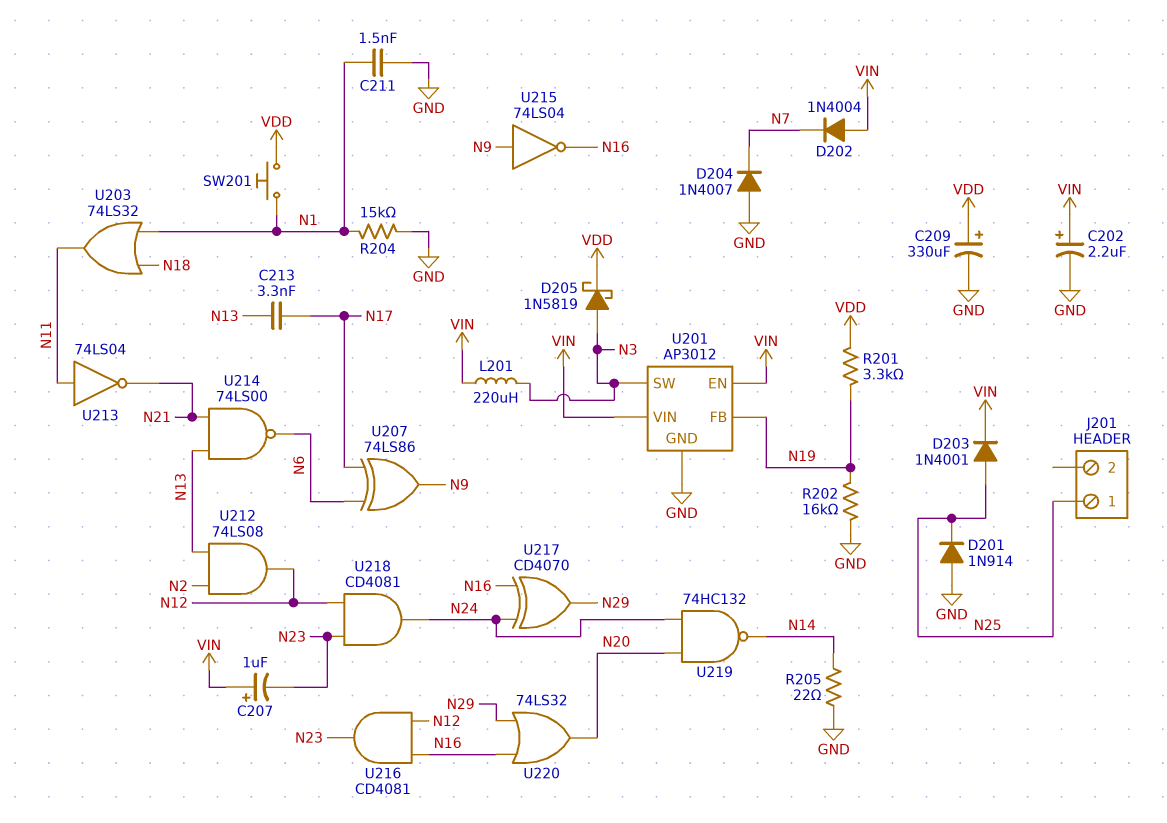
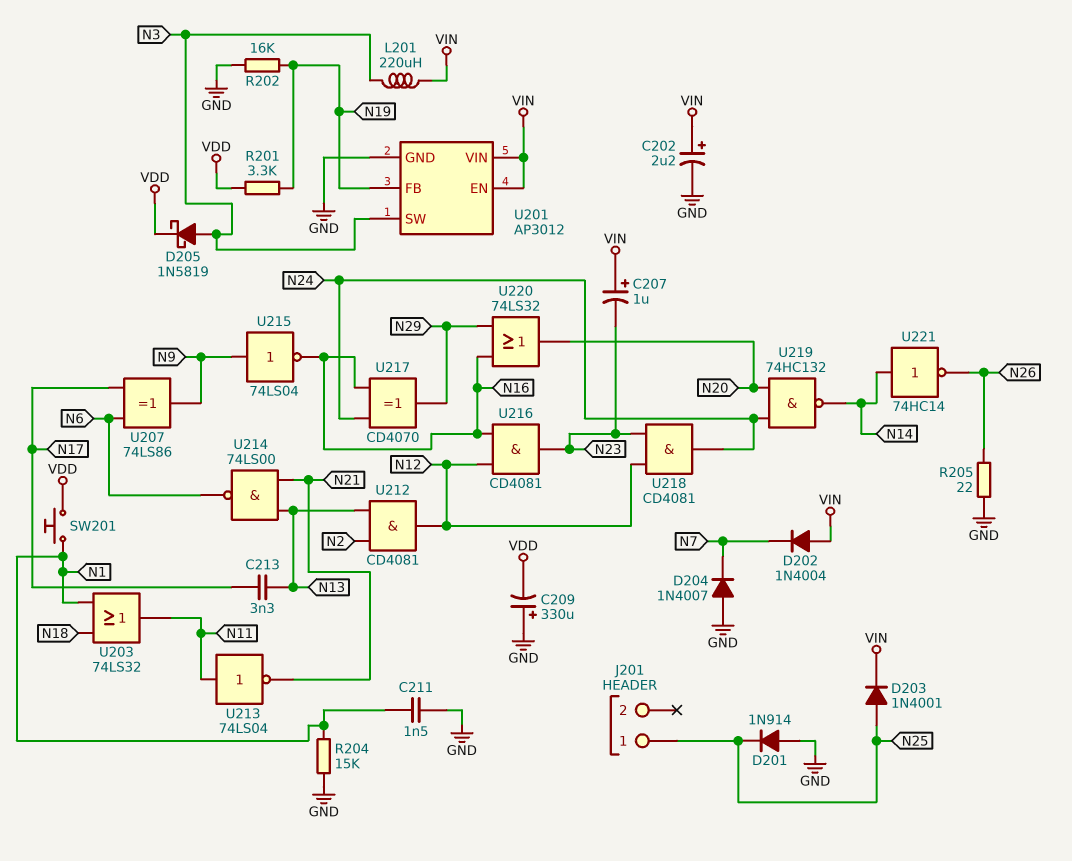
C209: 330uF (plus VDD, minus GND) -> 330uF (plus GND, minus VDD)
R205: 22 (GND, N14) -> 22 (GND, N26)
U212: AND 74LS08 (in N2, in N13, out N12) -> AND CD4081 (in N2, in N13, out N12)
U221: none -> NOT 74HC14 (in N14, out N26)

